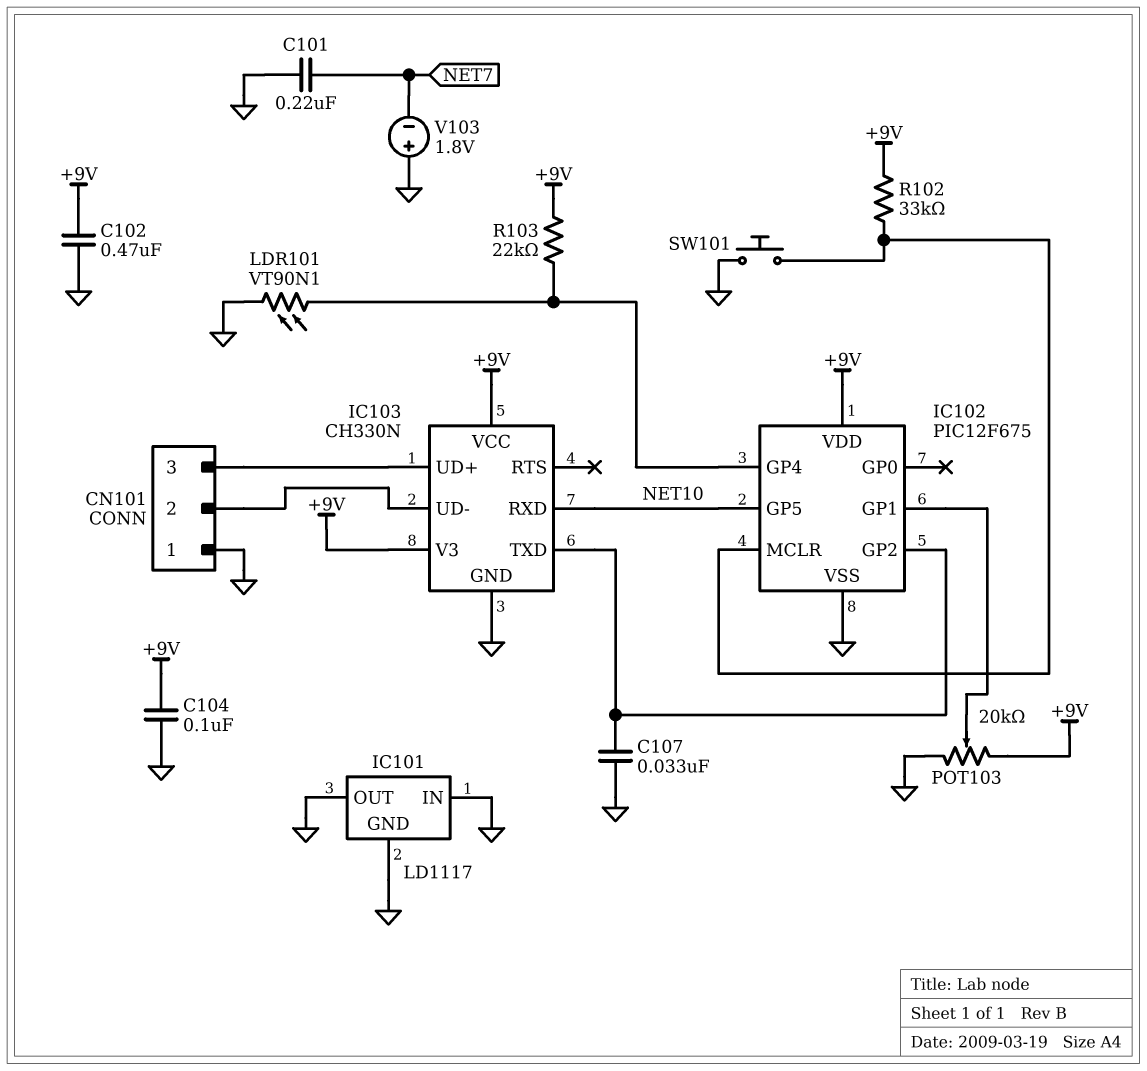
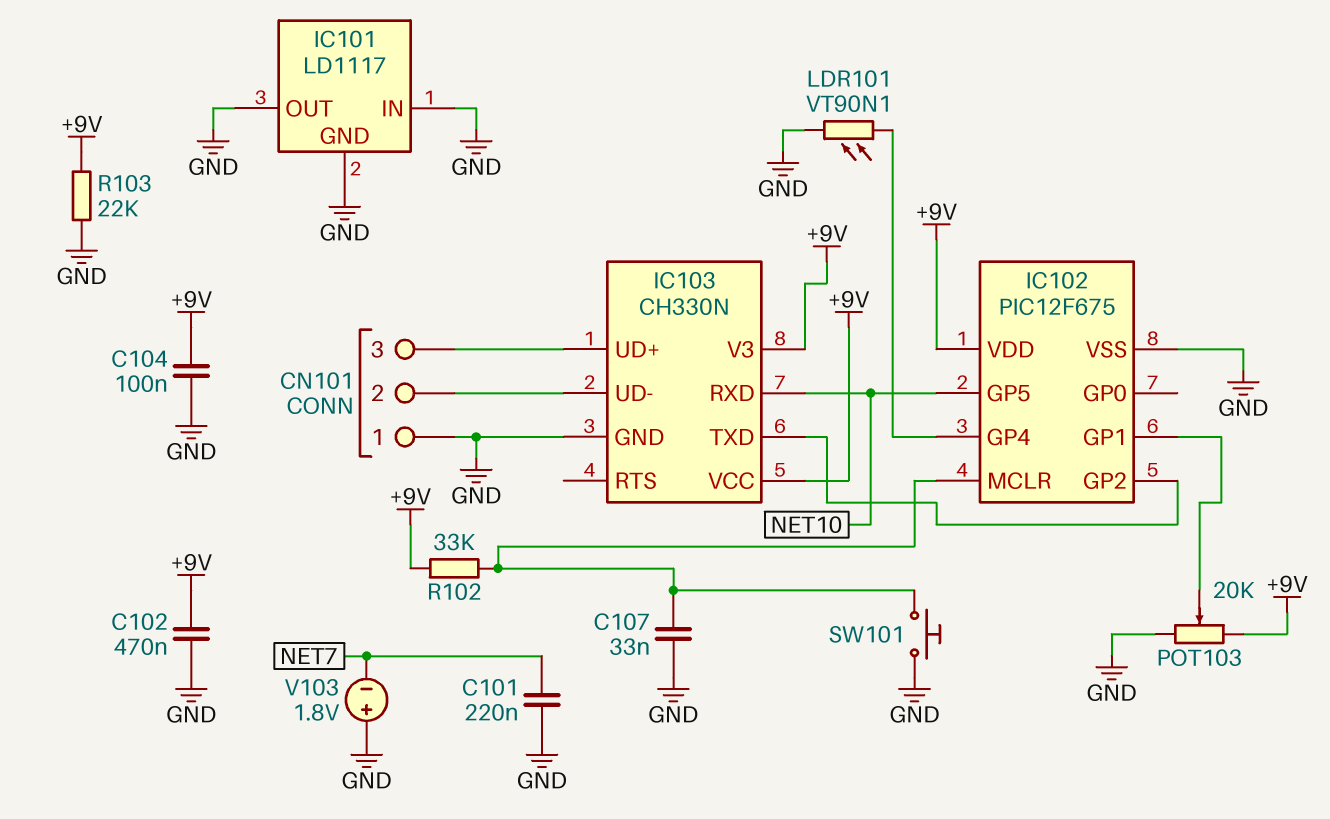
C107: 33nF (GND, IC102/GP2) -> 33nF (GND, IC102/MCLR)
R103: 22k (+9V, IC102/GP4) -> 22k (+9V, GND)

